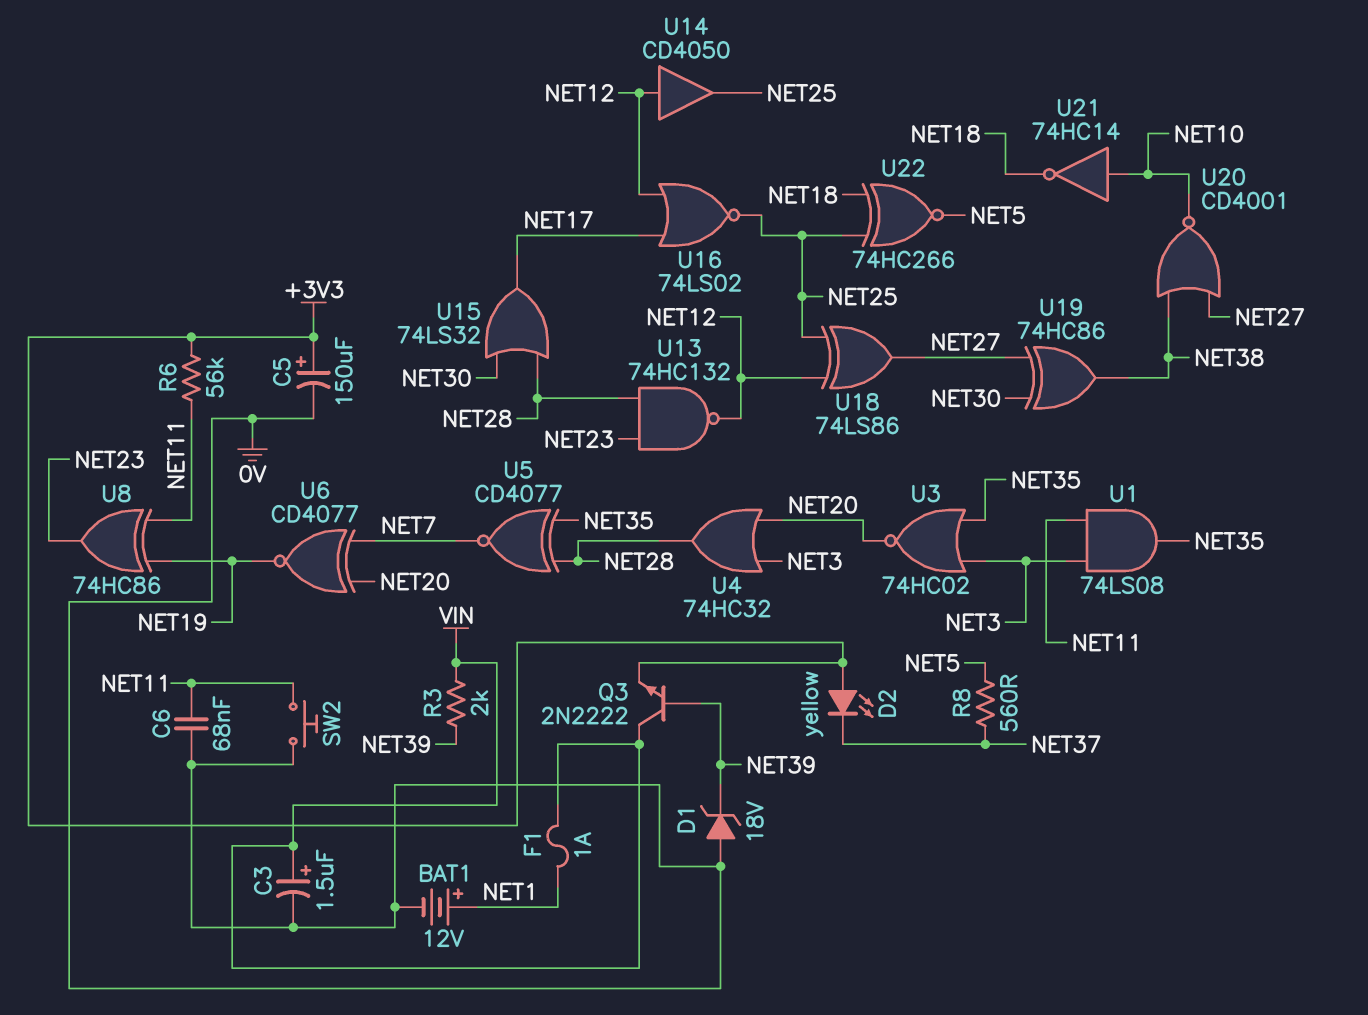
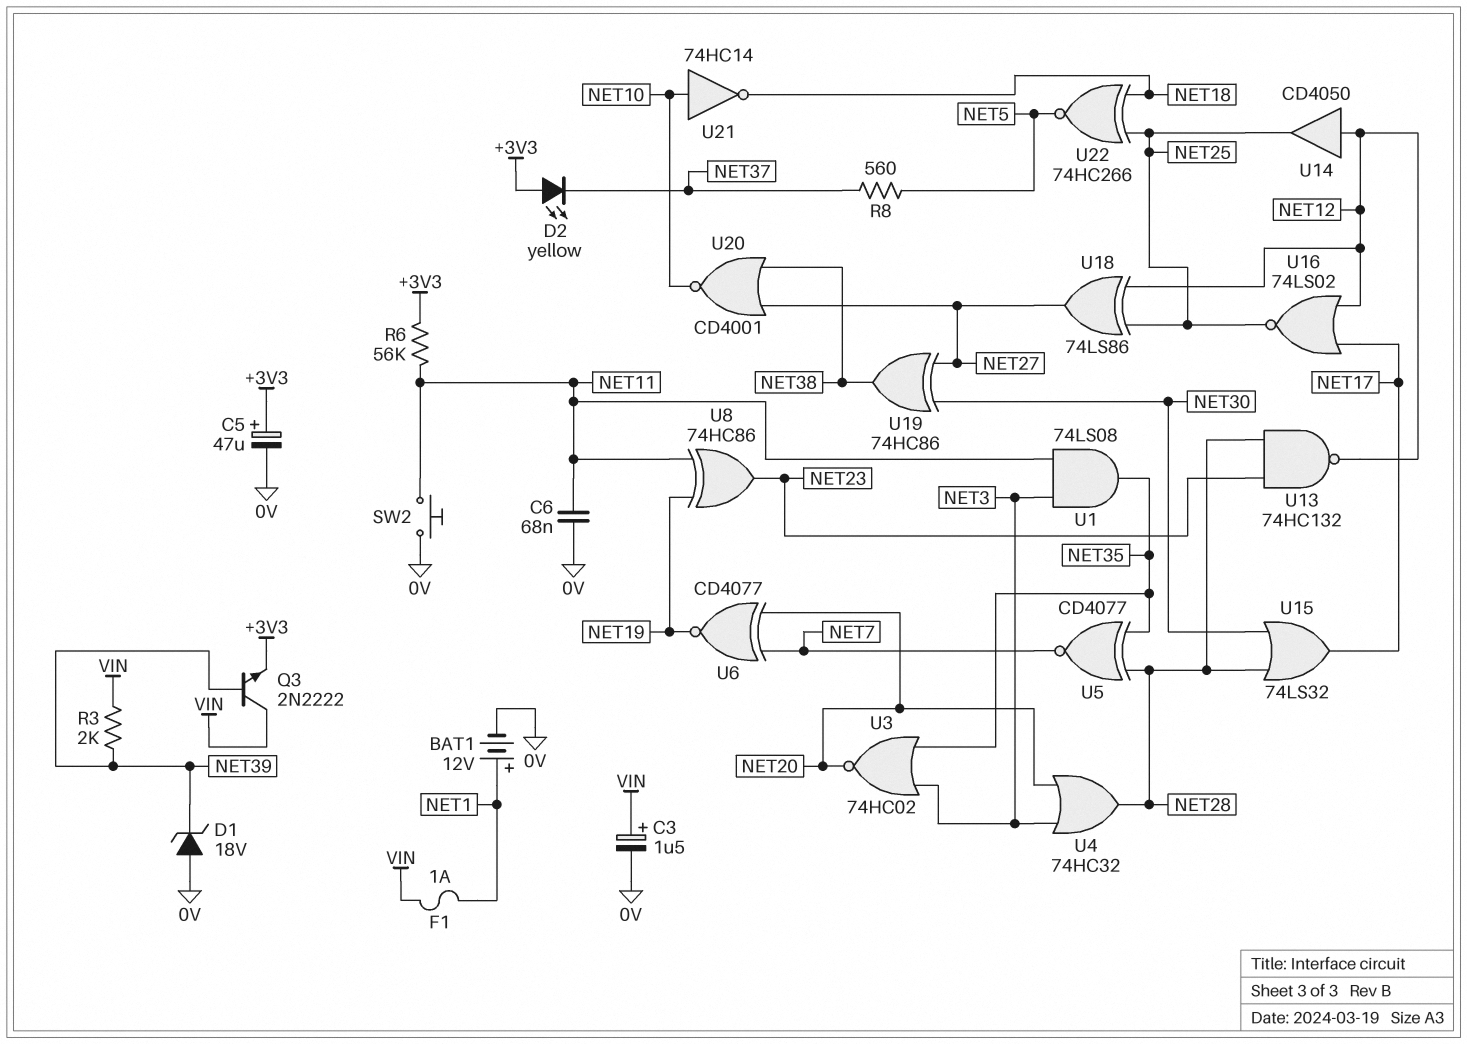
C5: 150uF (plus +3V3, minus 0V) -> 47uF (plus +3V3, minus 0V)

